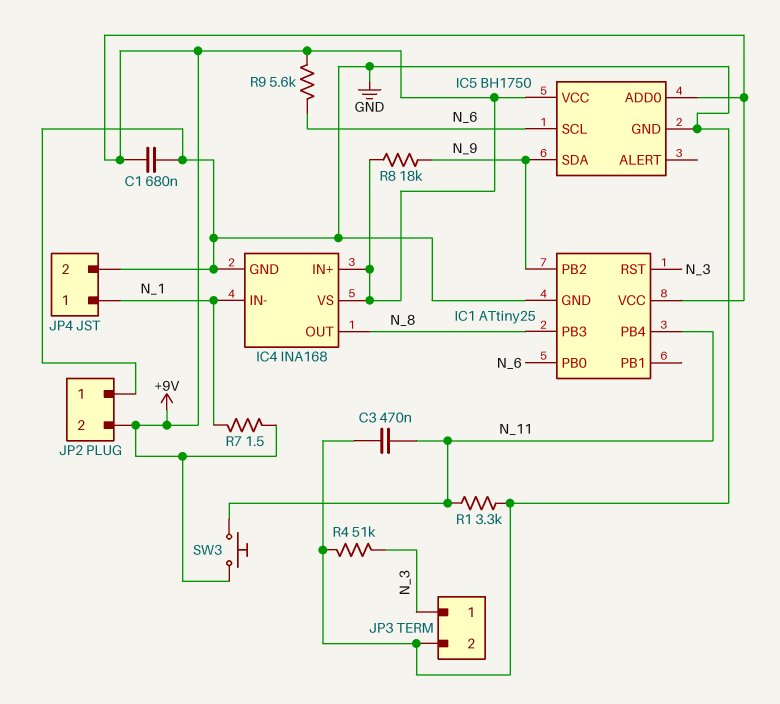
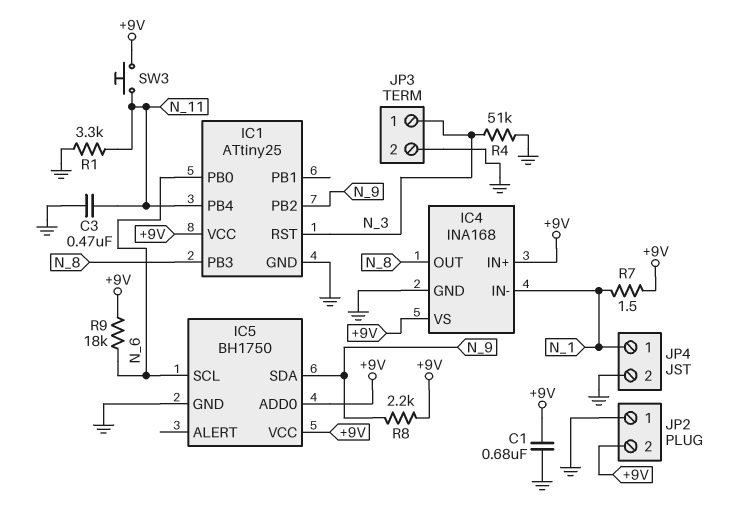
R8: 18k (+9V, N_9) -> 2.2k (+9V, N_9)
R9: 5.6k (+9V, N_6) -> 18k (+9V, N_6)

